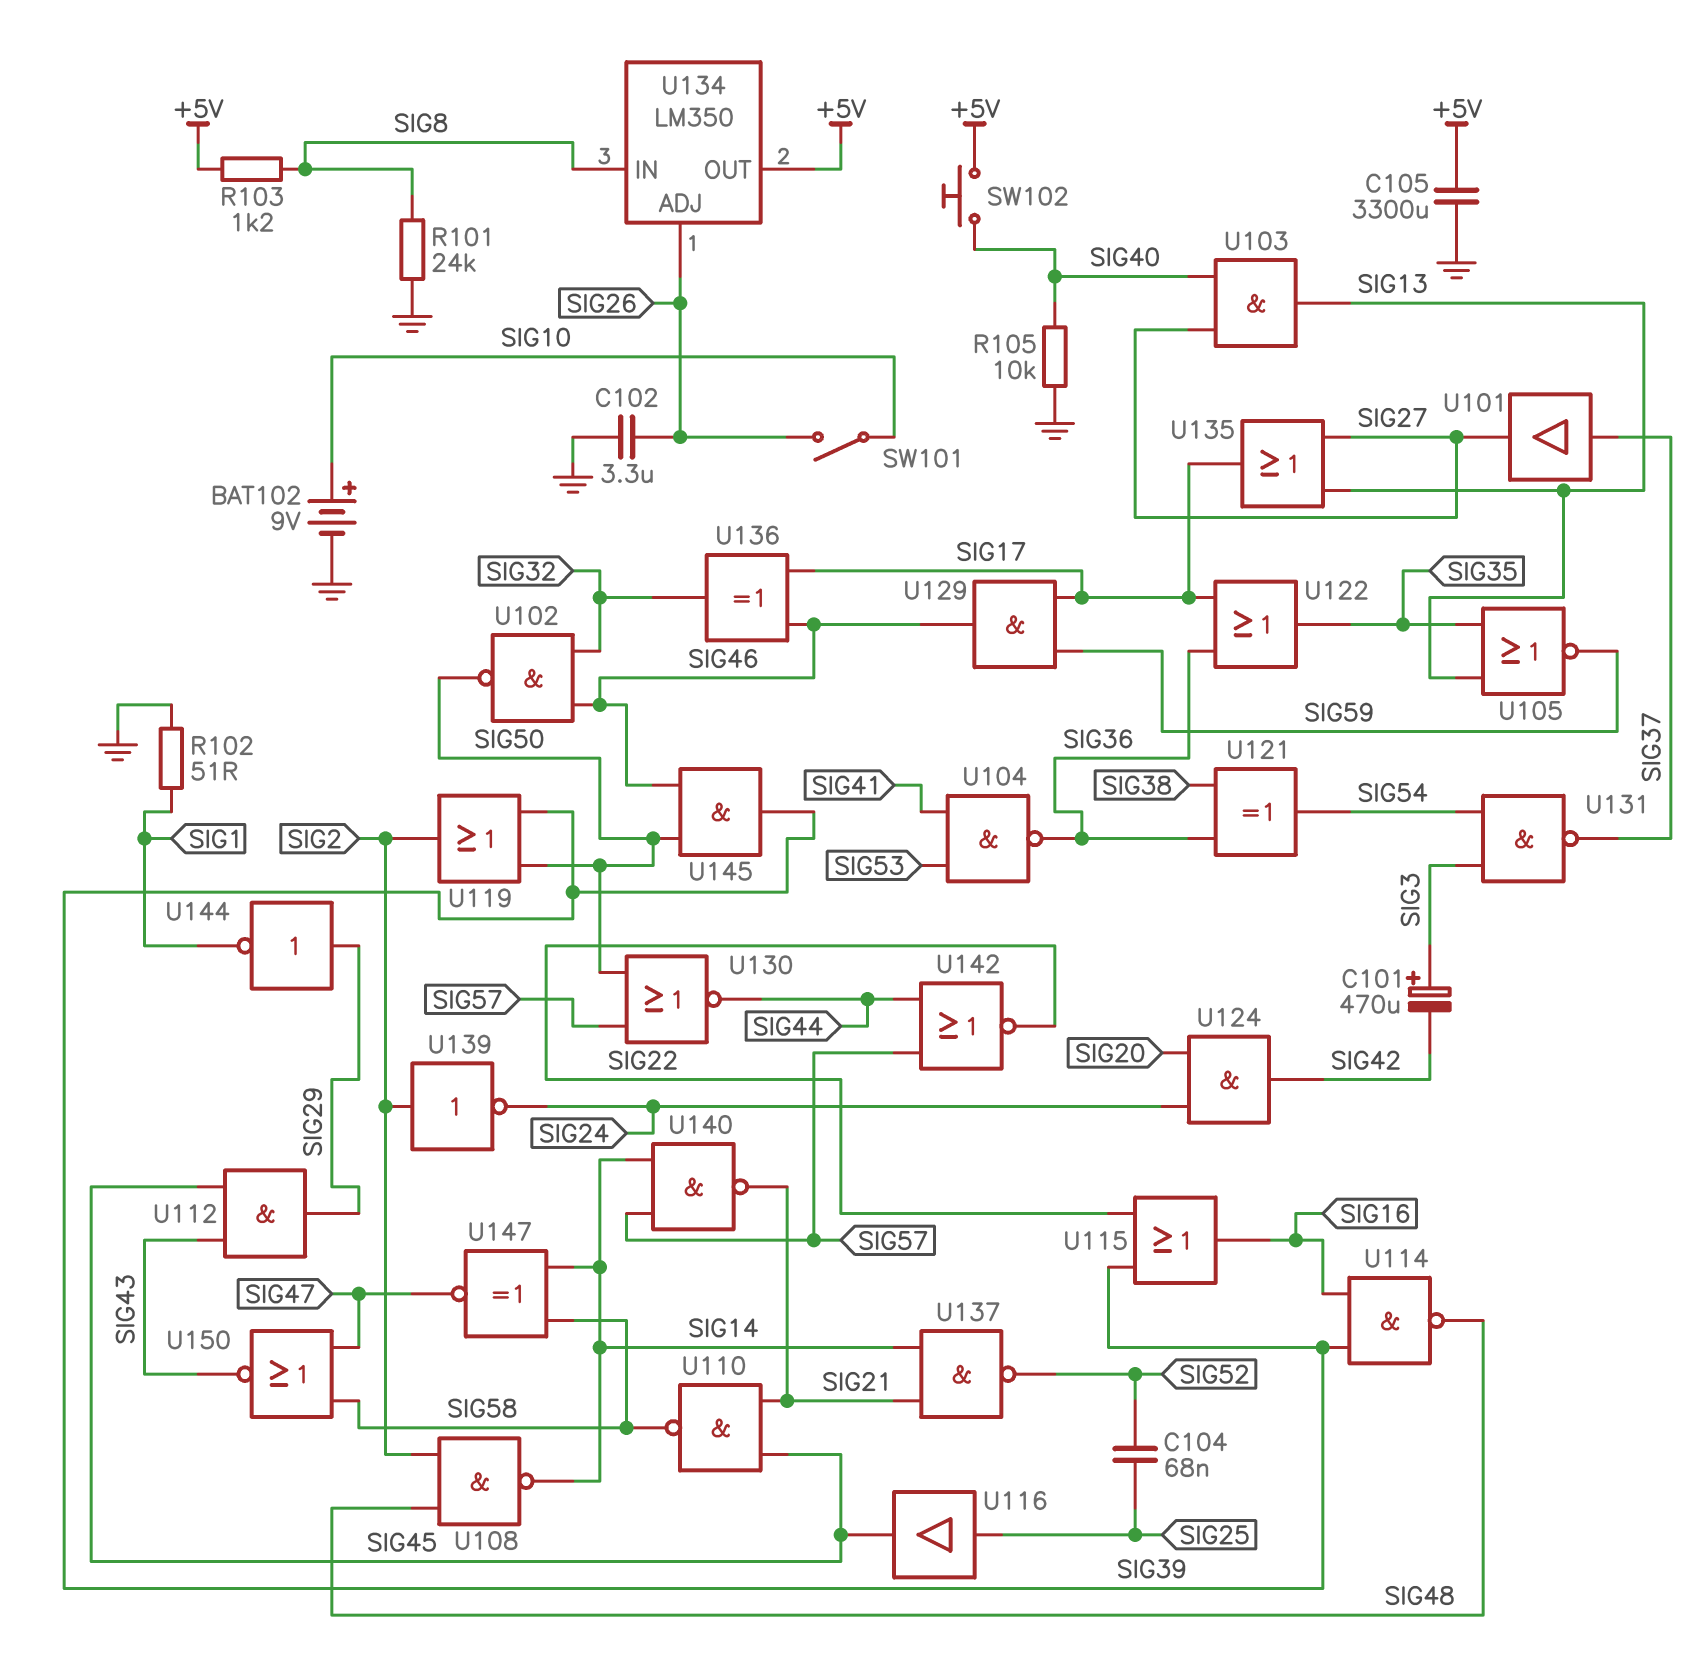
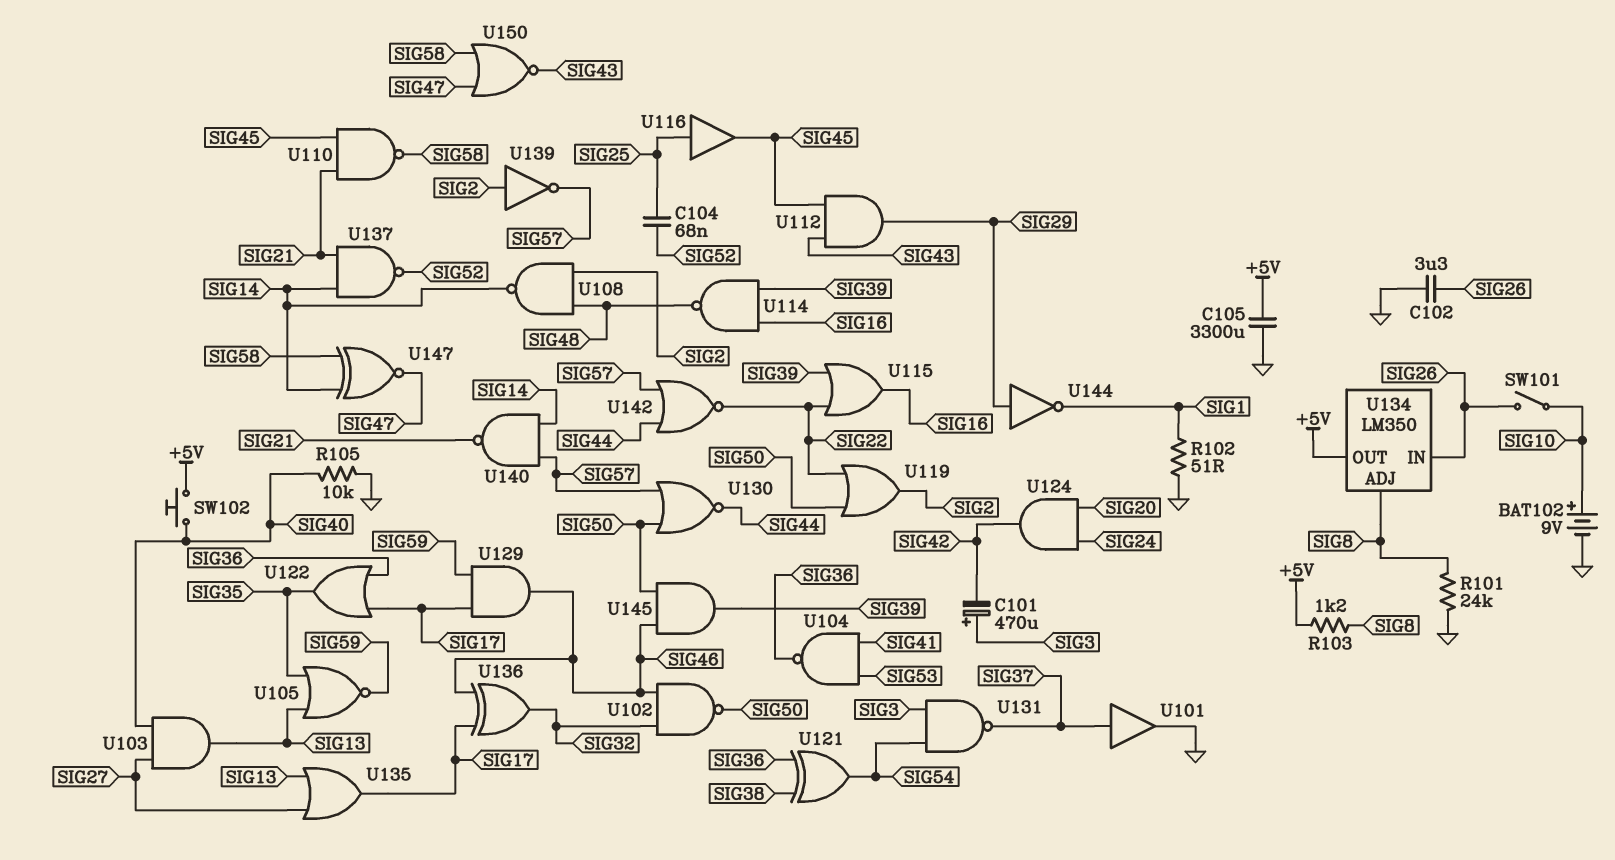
U101: buffer (in SIG37, out SIG27) -> buffer (in SIG37, out GND)
U119: OR (in SIG39, in SIG50, out SIG2) -> OR (in SIG22, in SIG50, out SIG2)
U134 pin ADJ: SIG26 -> SIG8
U134 pin IN: SIG8 -> SIG26
U139: NOT (in SIG2, out SIG24) -> NOT (in SIG2, out SIG57)

